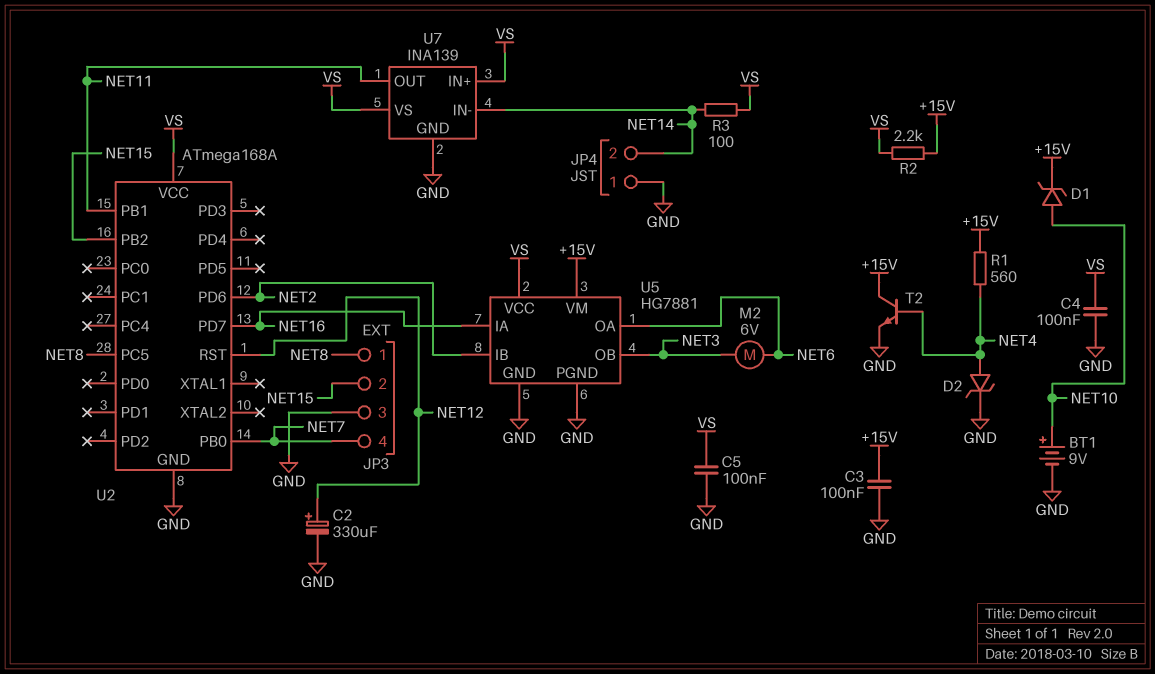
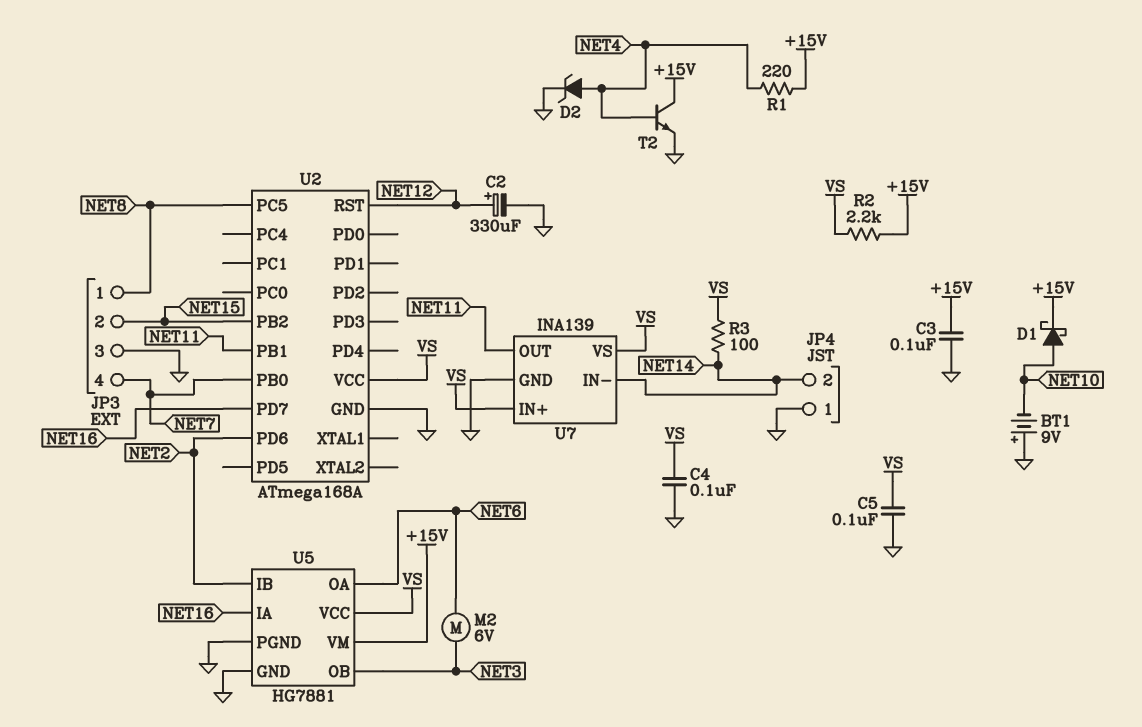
BT1: 9V (plus NET10, minus GND) -> 9V (plus GND, minus NET10)
D1: zener (A NET10, K +15V) -> schottky (A NET10, K +15V)
R1: 560 (+15V, NET4) -> 220 (+15V, NET4)

